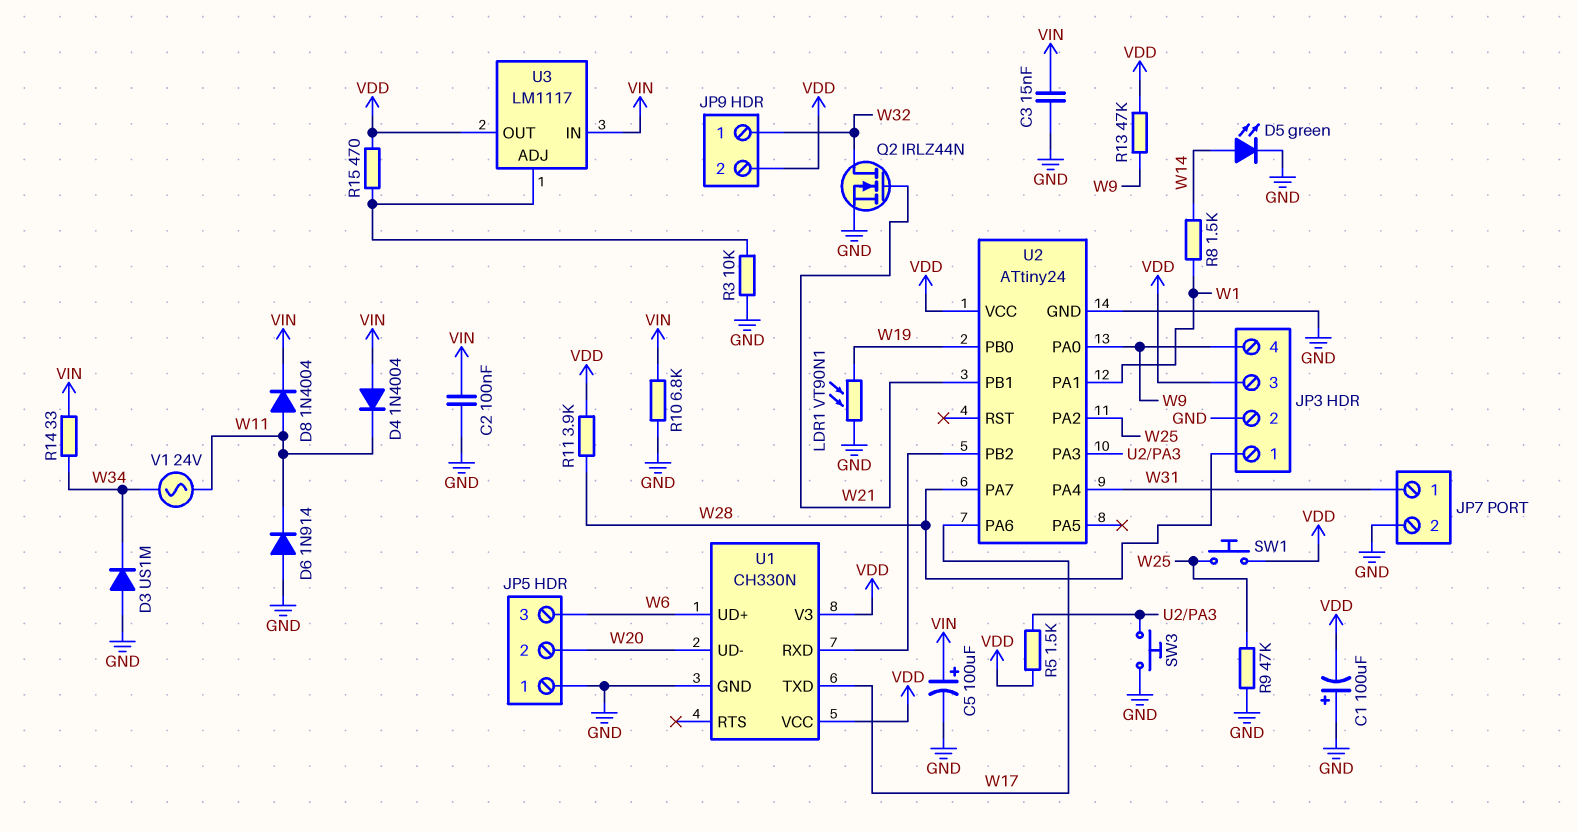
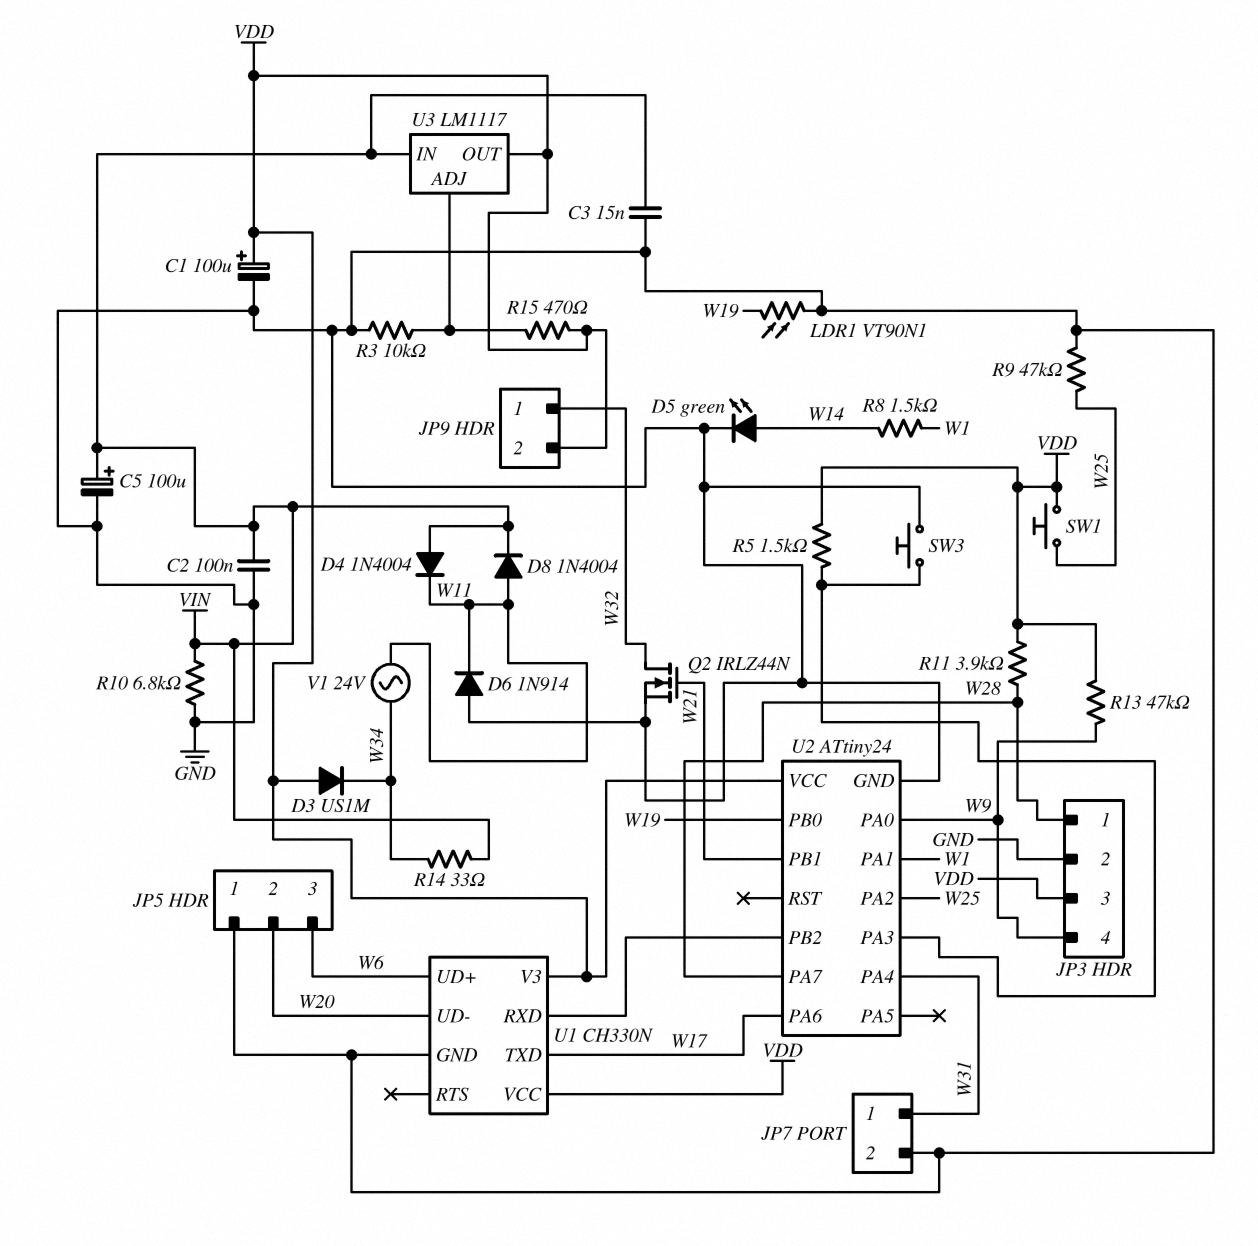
C1: 100uF (plus GND, minus VDD) -> 100uF (plus VDD, minus GND)
D3: diode US1M (A GND, K W34) -> diode US1M (A VDD, K W34)

